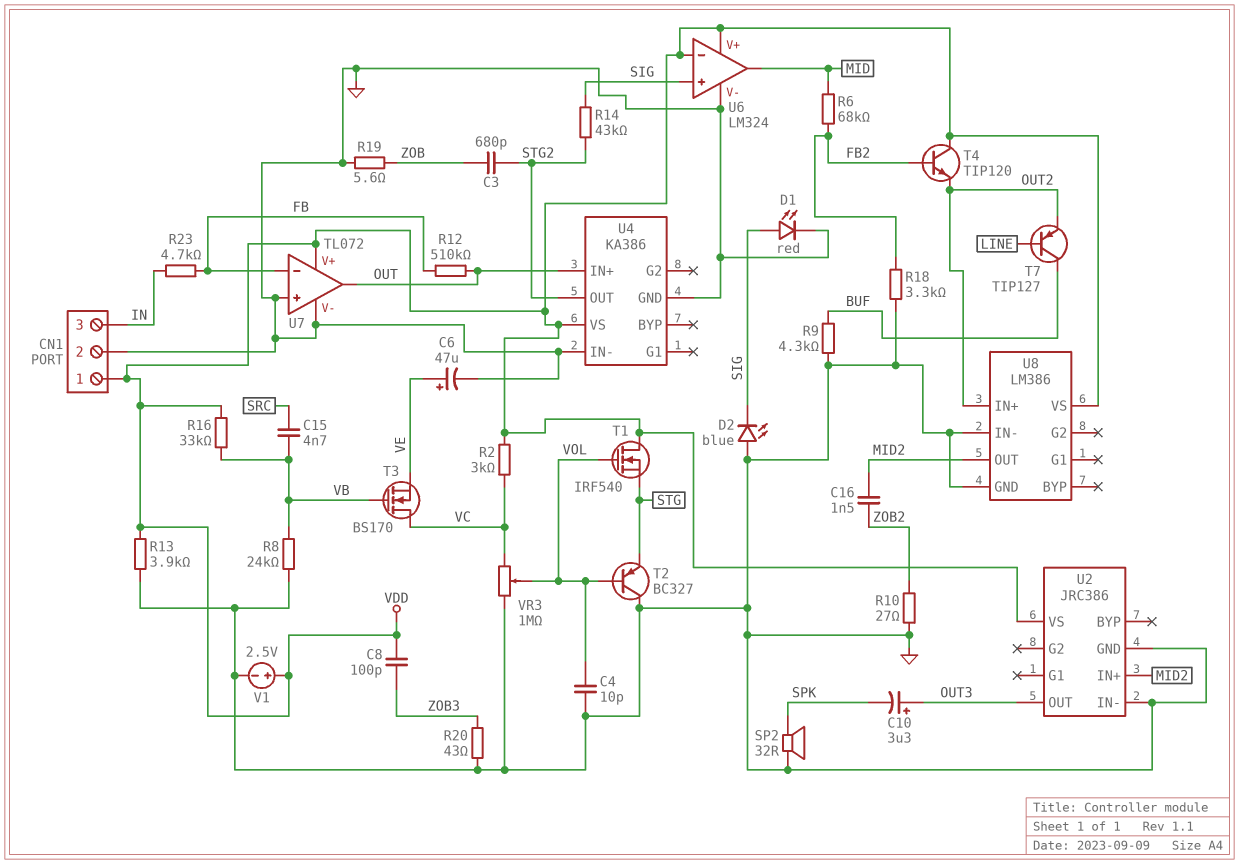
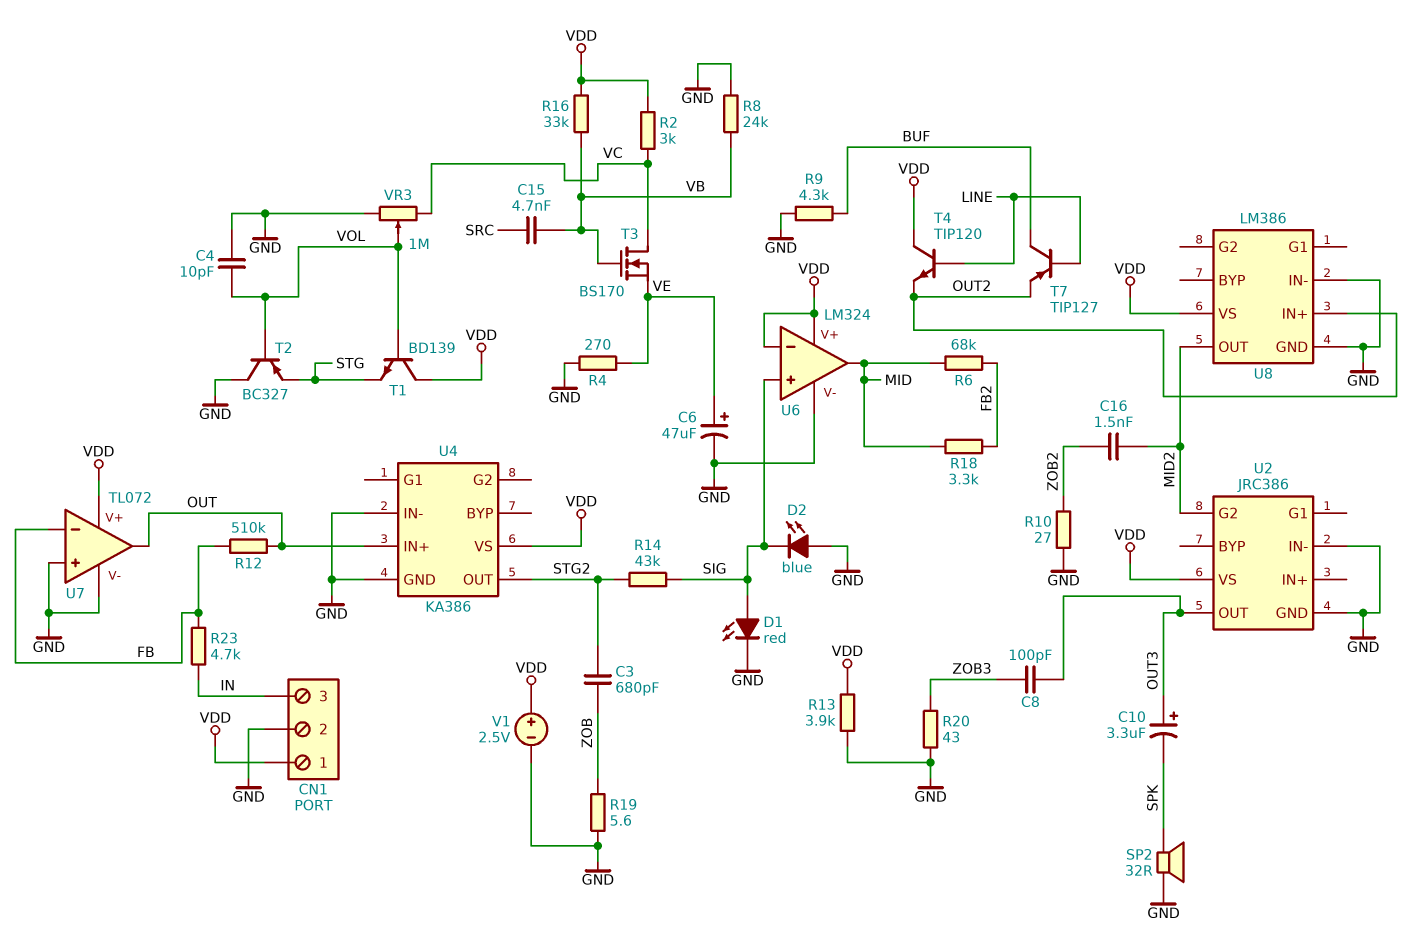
C8: 100pF (VDD, ZOB3) -> 100pF (OUT3, ZOB3)
R4: none -> 270 (GND, VE)
R18: 3.3k (FB2, GND) -> 3.3k (FB2, MID)
T1: NMOS IRF540 (G VOL, D VDD, S STG) -> NPN BD139 (B VOL, C VDD, E STG)
T4: NPN TIP120 (B FB2, C VDD, E OUT2) -> NPN TIP120 (B LINE, C VDD, E OUT2)
U2 pin G2: none -> MID2
U2 pin IN+: MID2 -> none

